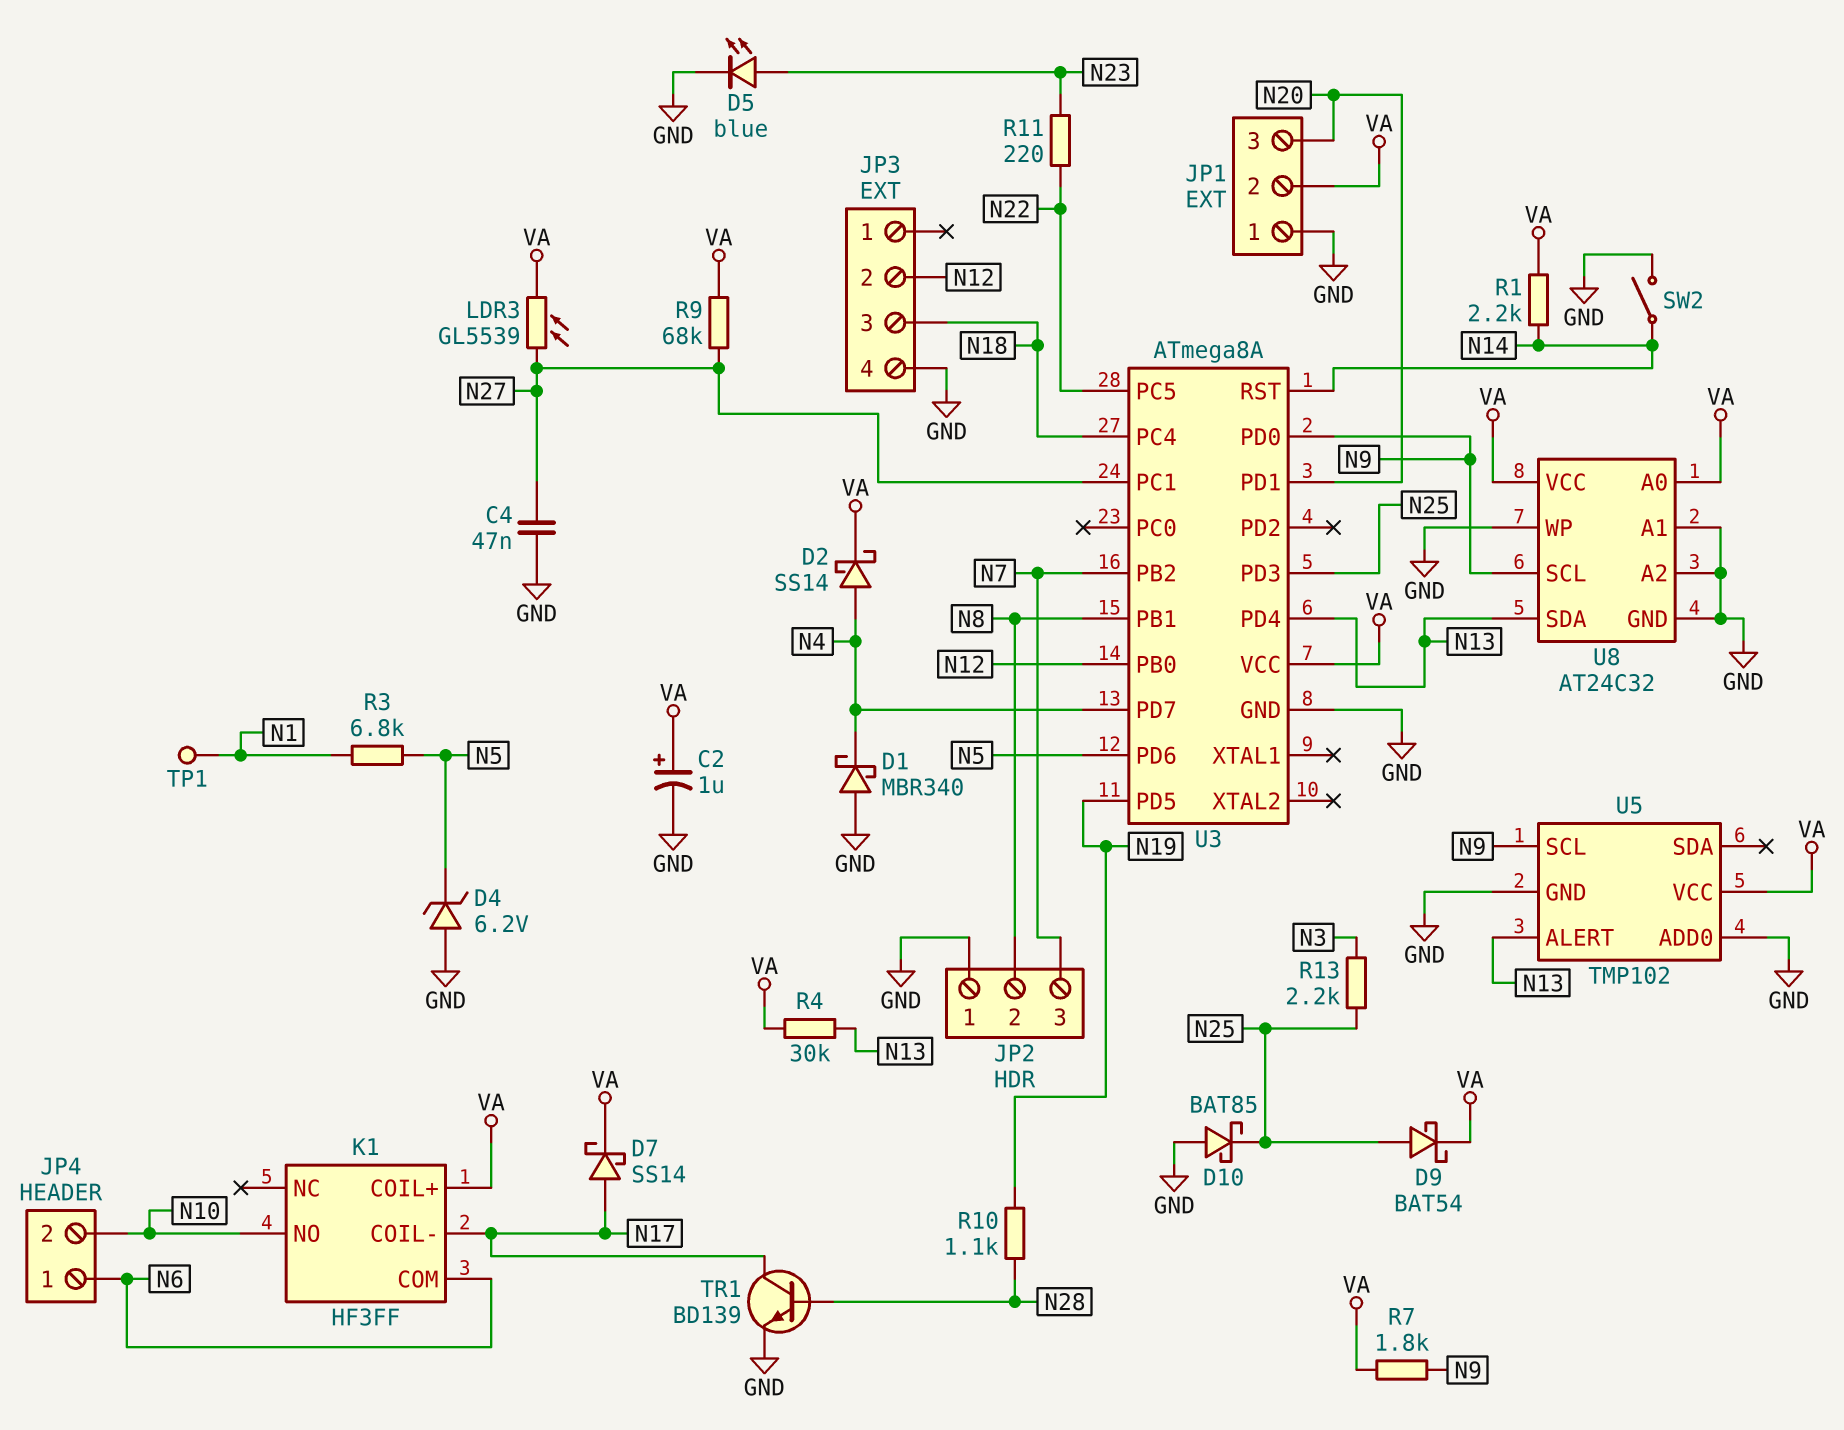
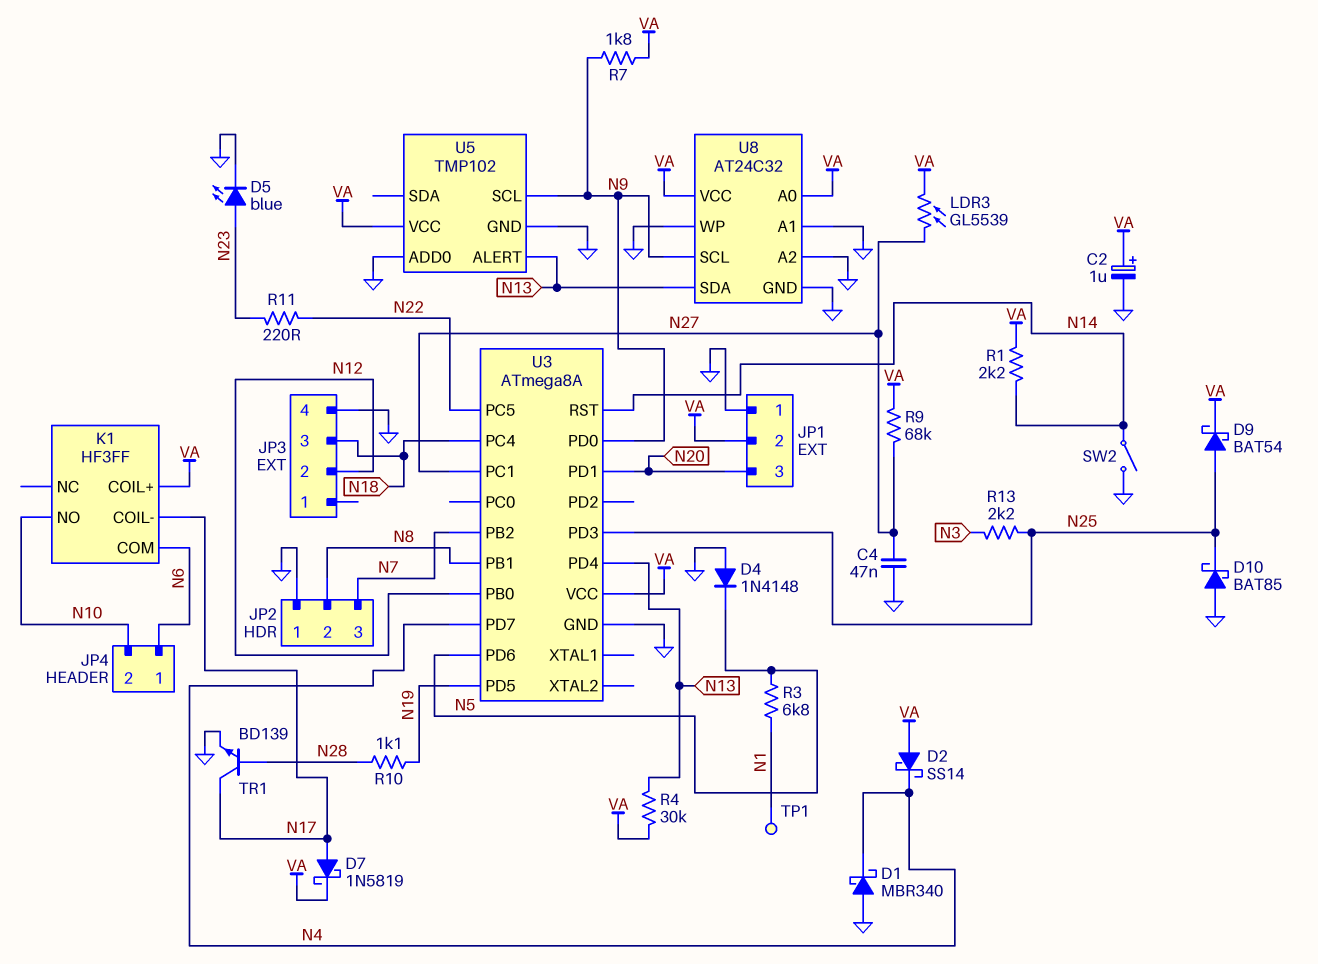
D2: schottky SS14 (A N4, K VA) -> schottky SS14 (A VA, K N4)
D4: zener 6.2V (A GND, K N5) -> diode 1N4148 (A GND, K N5)
D7: schottky SS14 (A N17, K VA) -> schottky 1N5819 (A N17, K VA)

